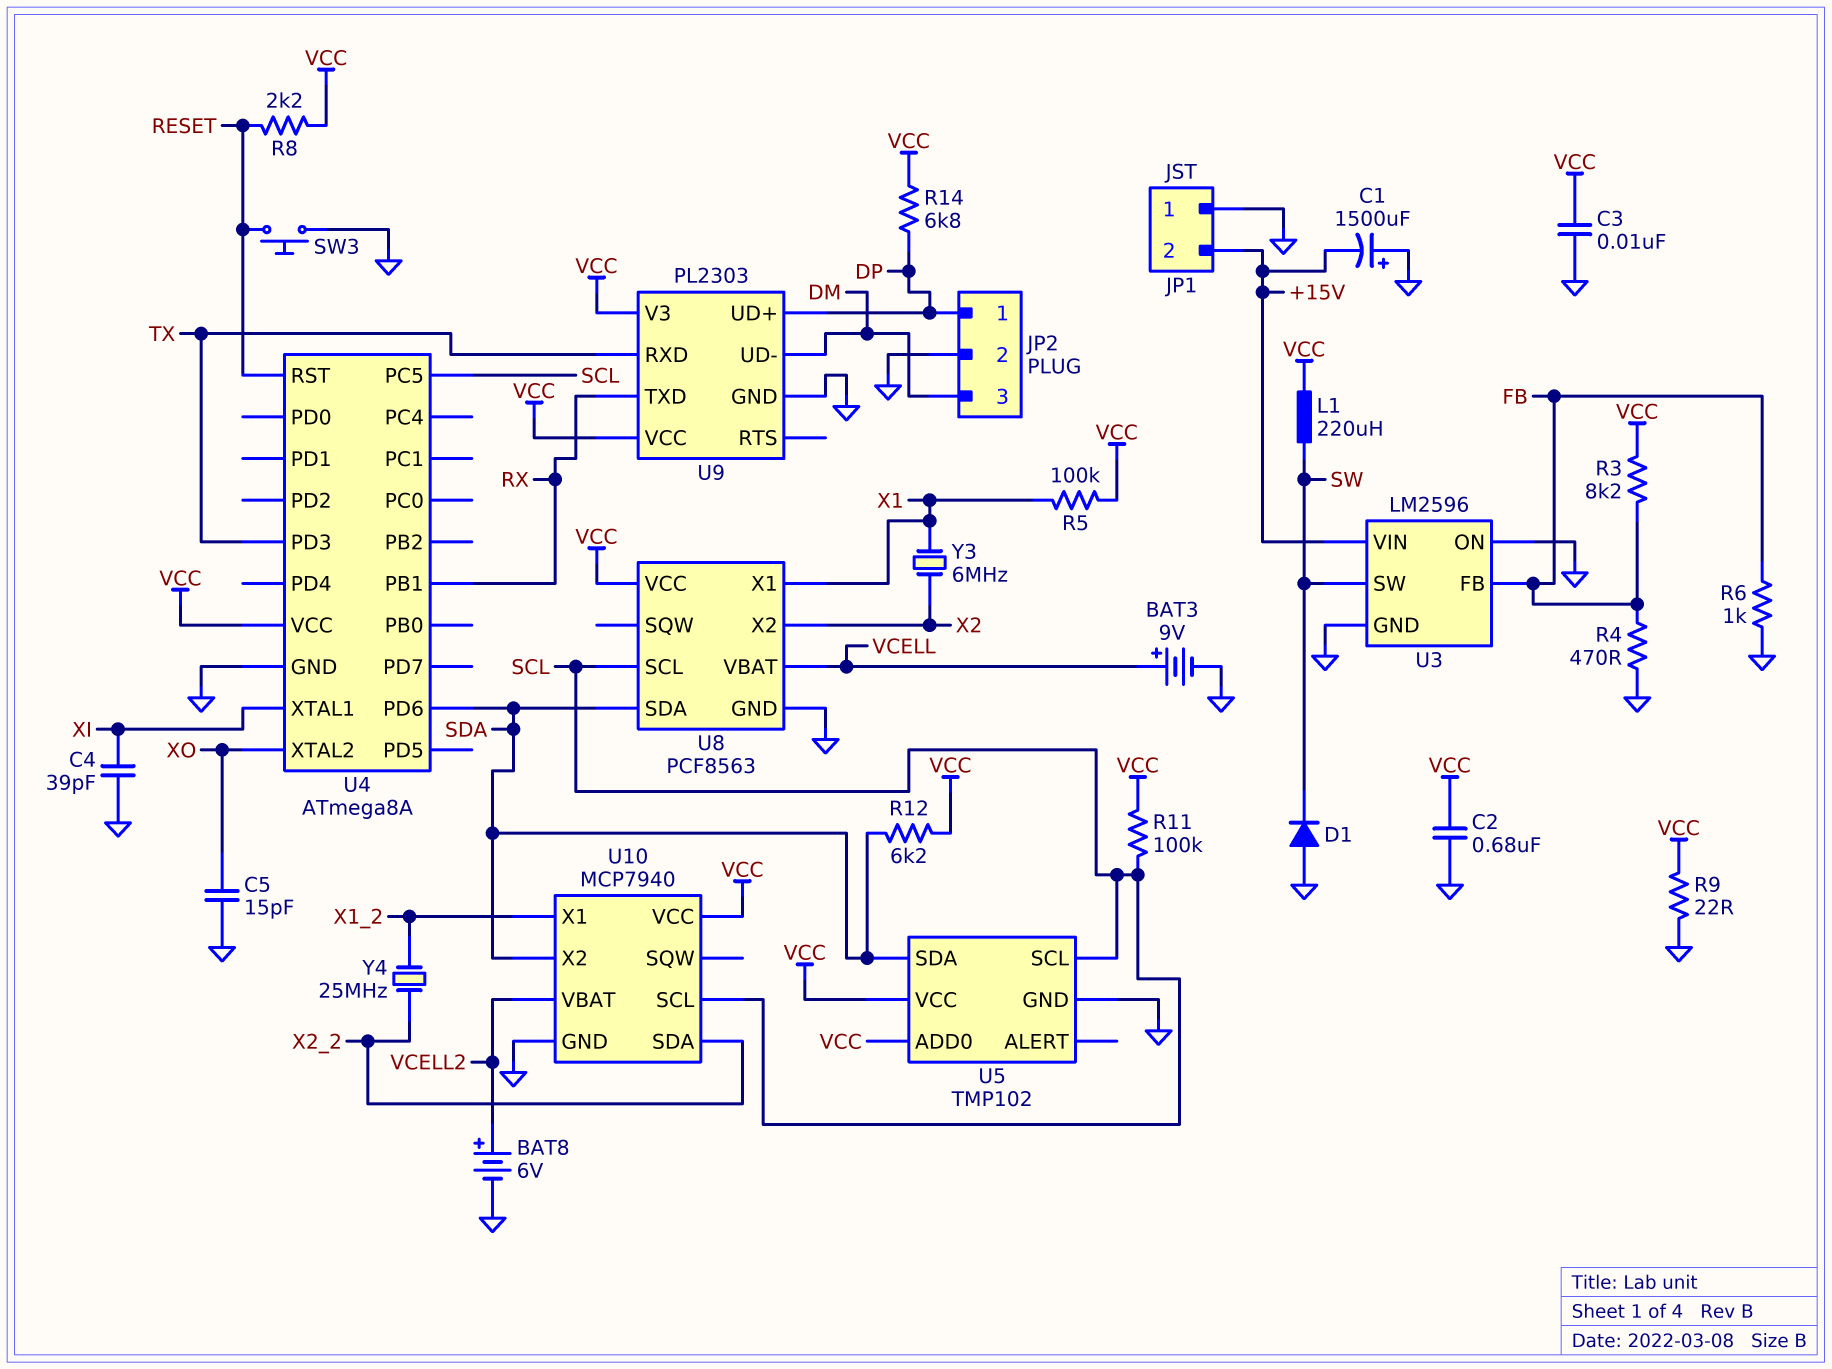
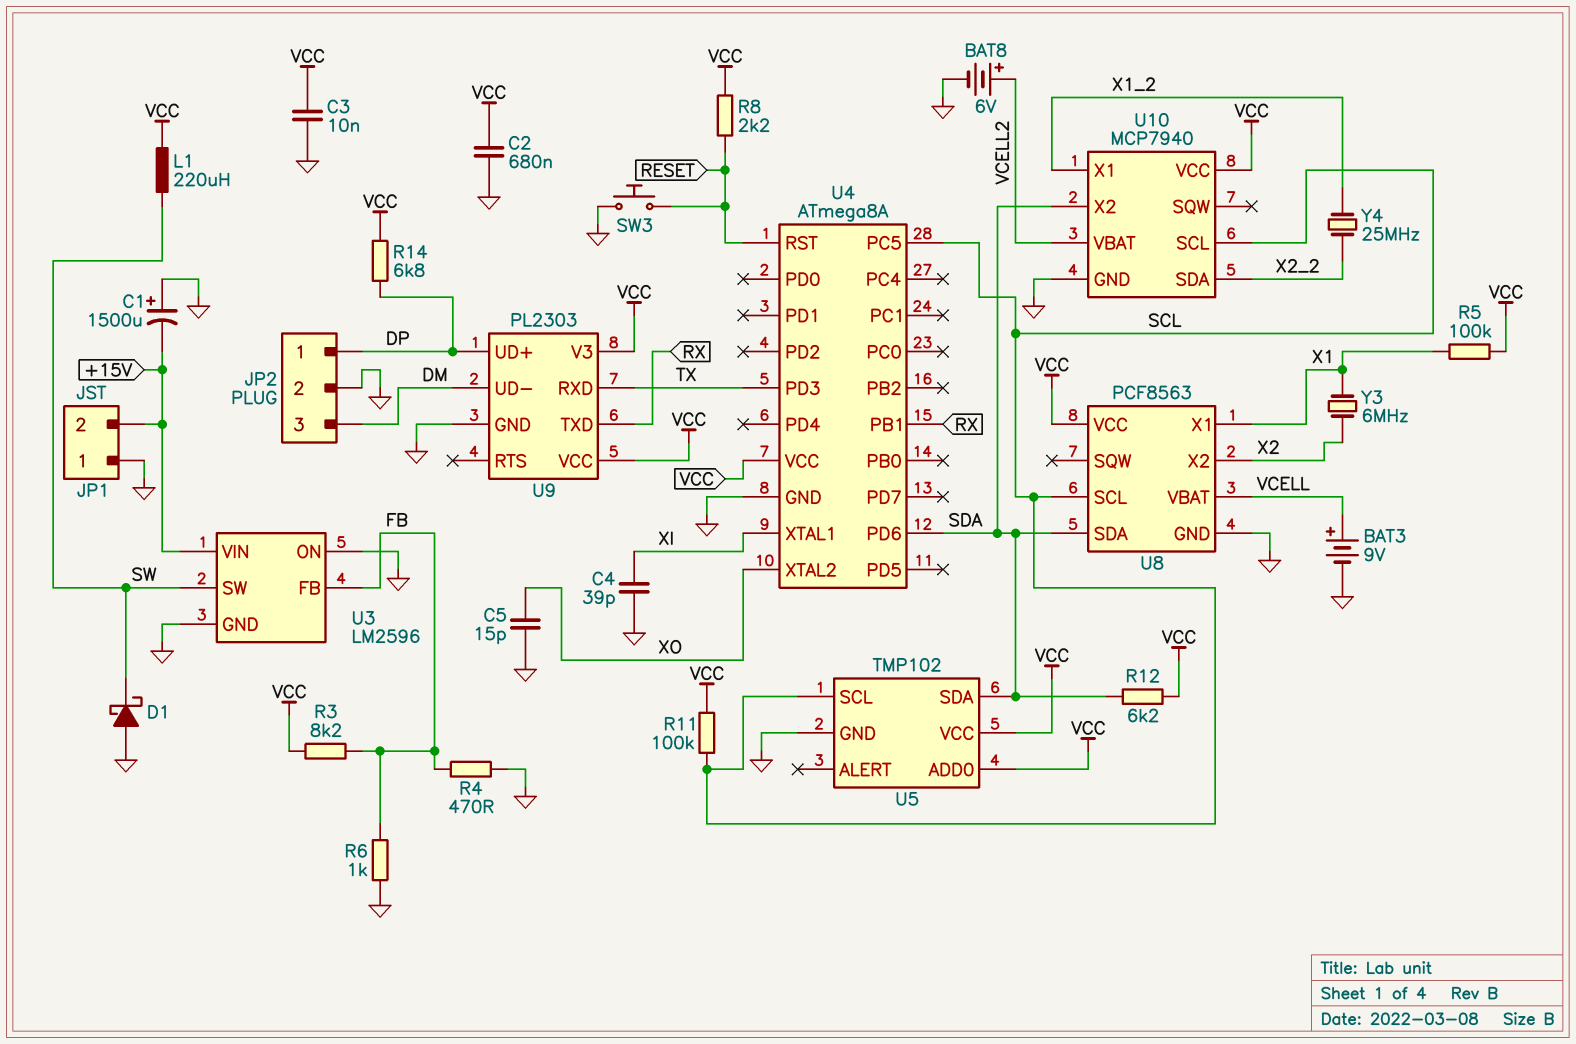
D1: diode (A GND, K SW) -> schottky (A GND, K SW)
R9: 22 (GND, VCC) -> none

